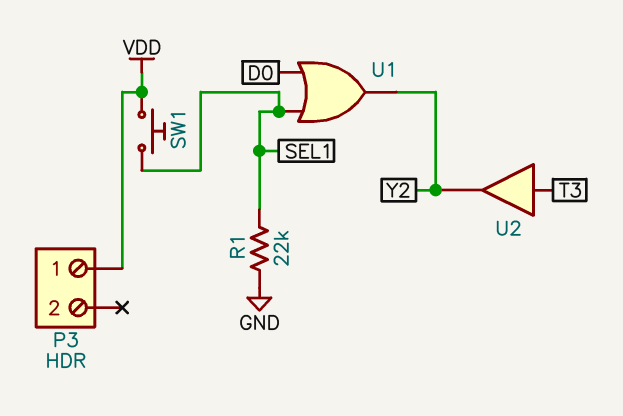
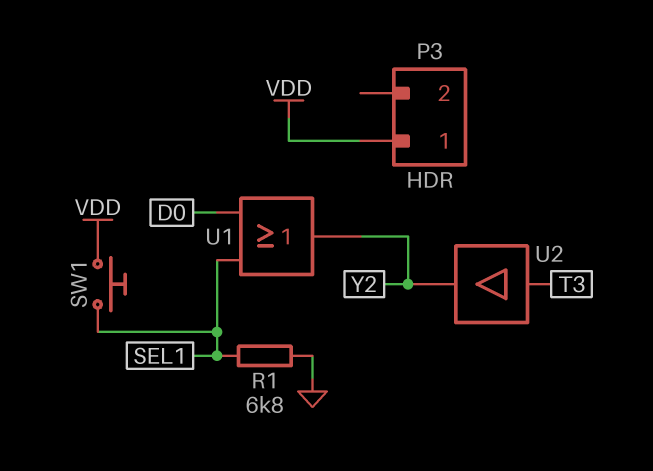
R1: 22k (GND, SEL1) -> 6.8k (GND, SEL1)

